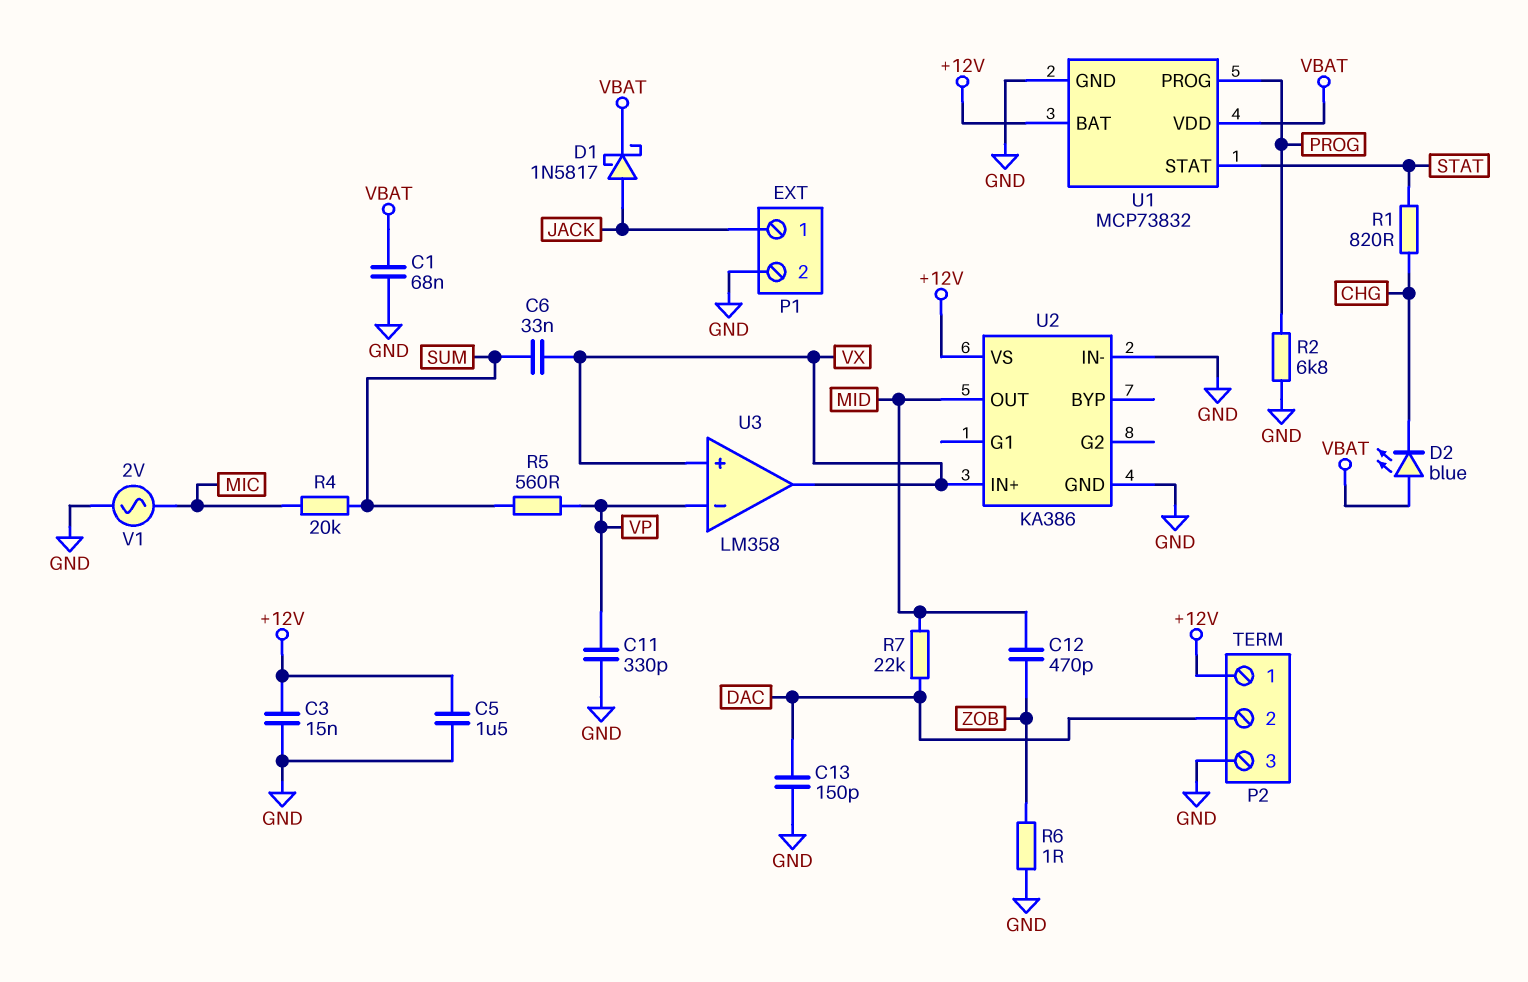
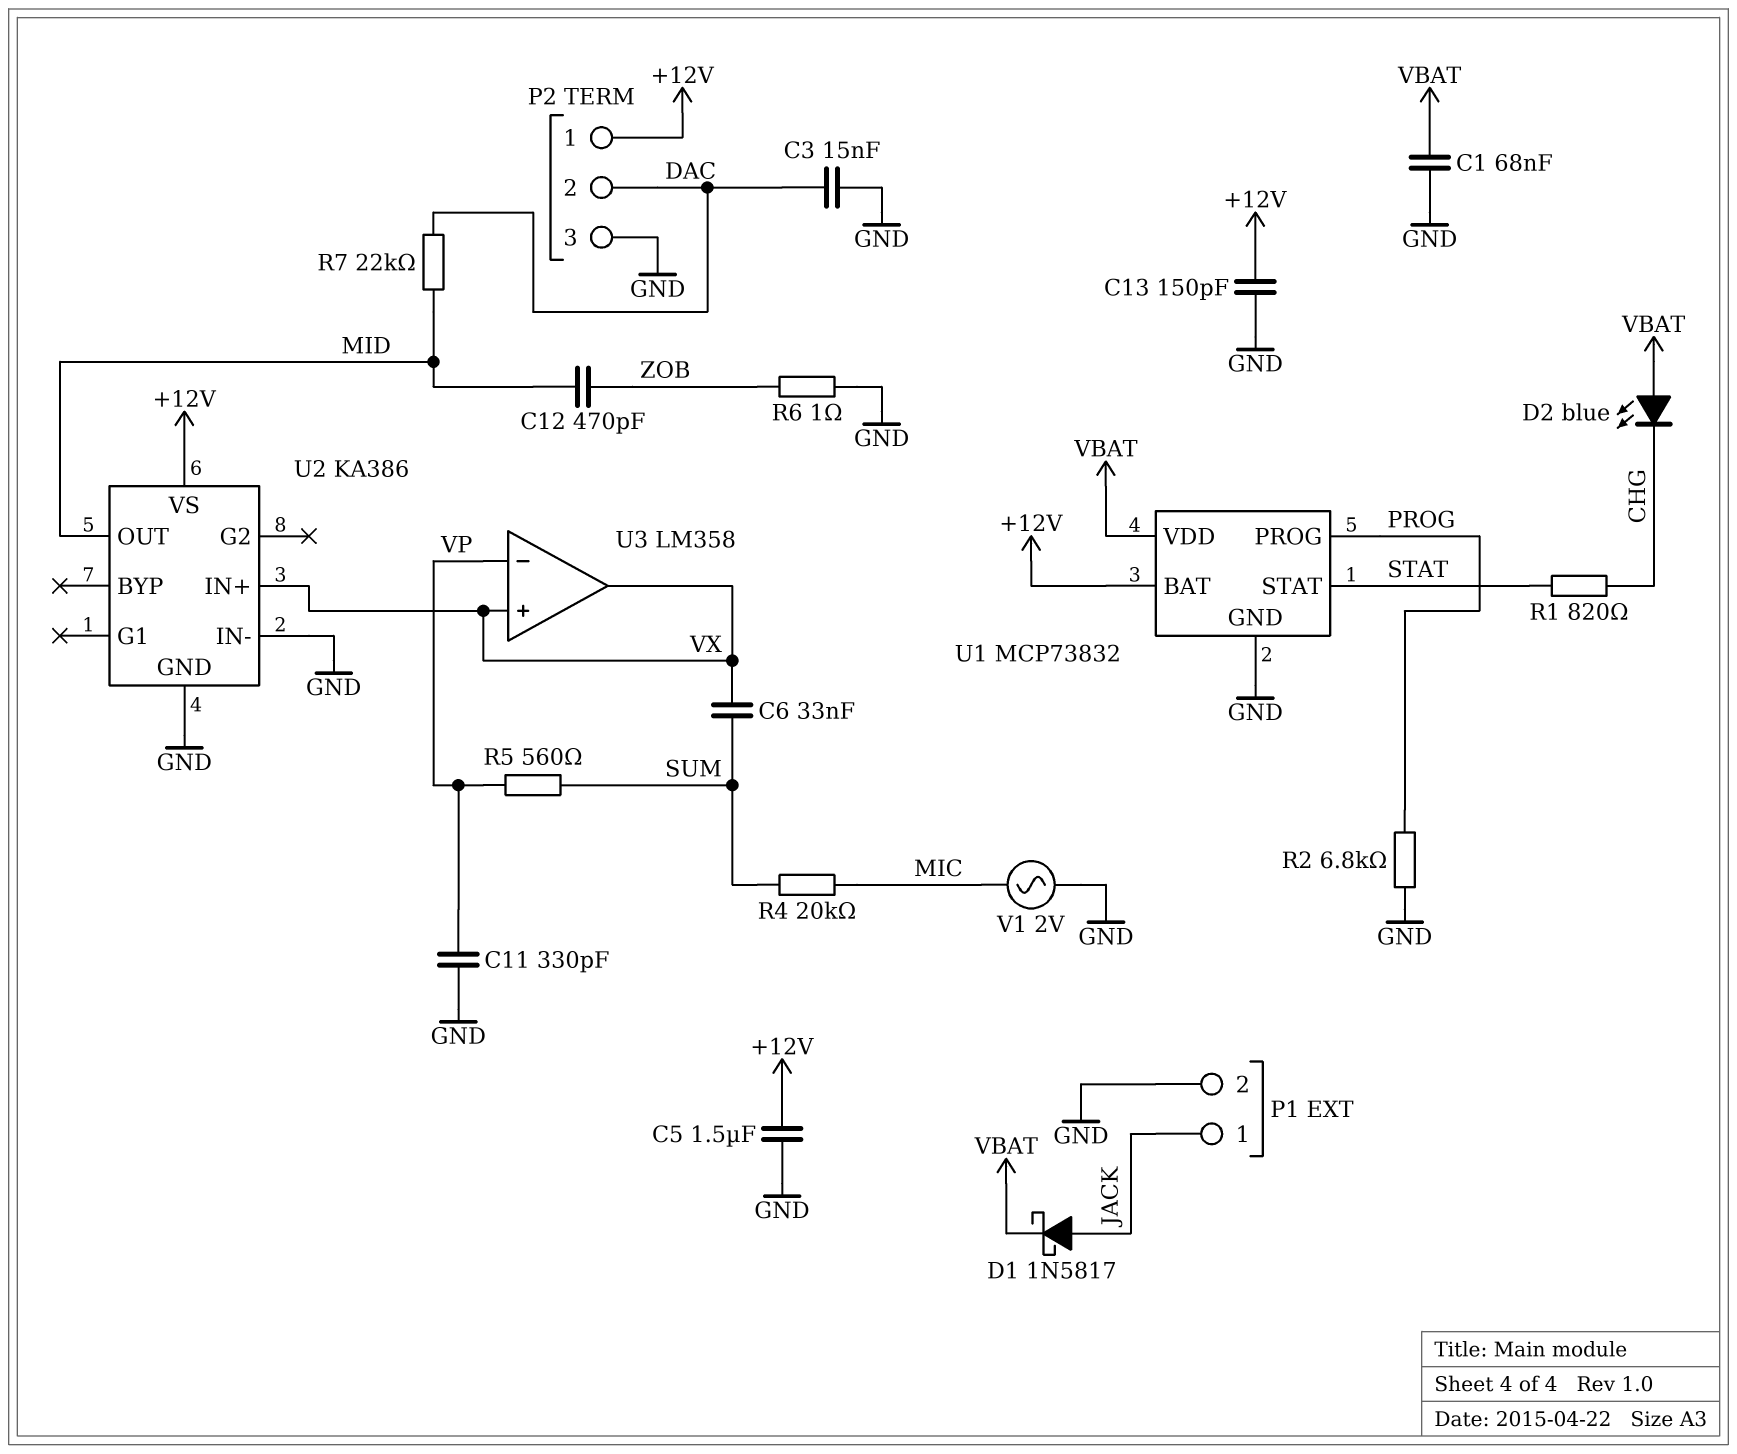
C3: 15nF (+12V, GND) -> 15nF (DAC, GND)
C13: 150pF (DAC, GND) -> 150pF (+12V, GND)

